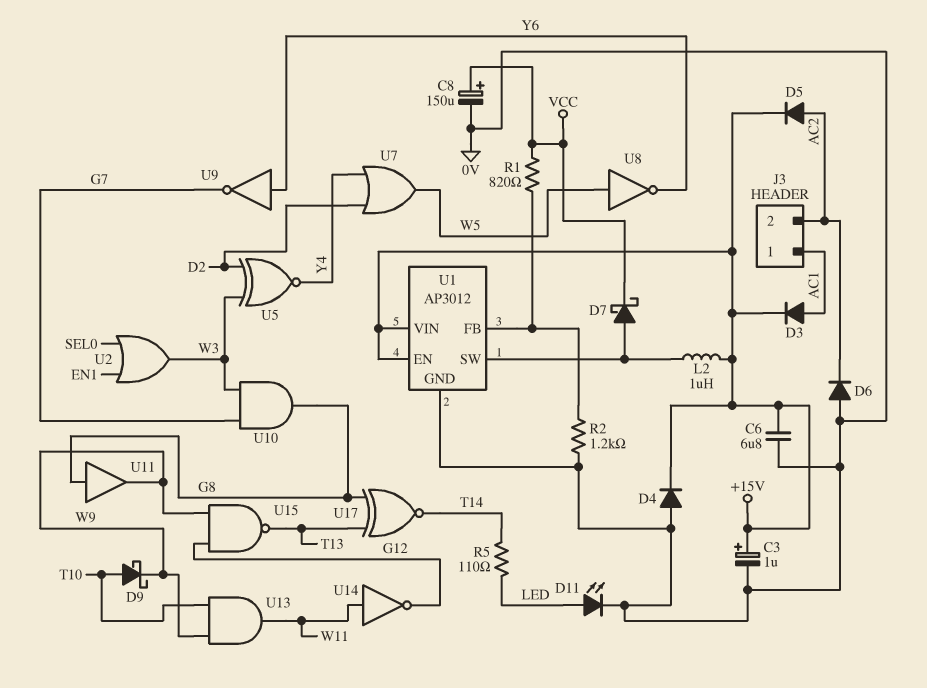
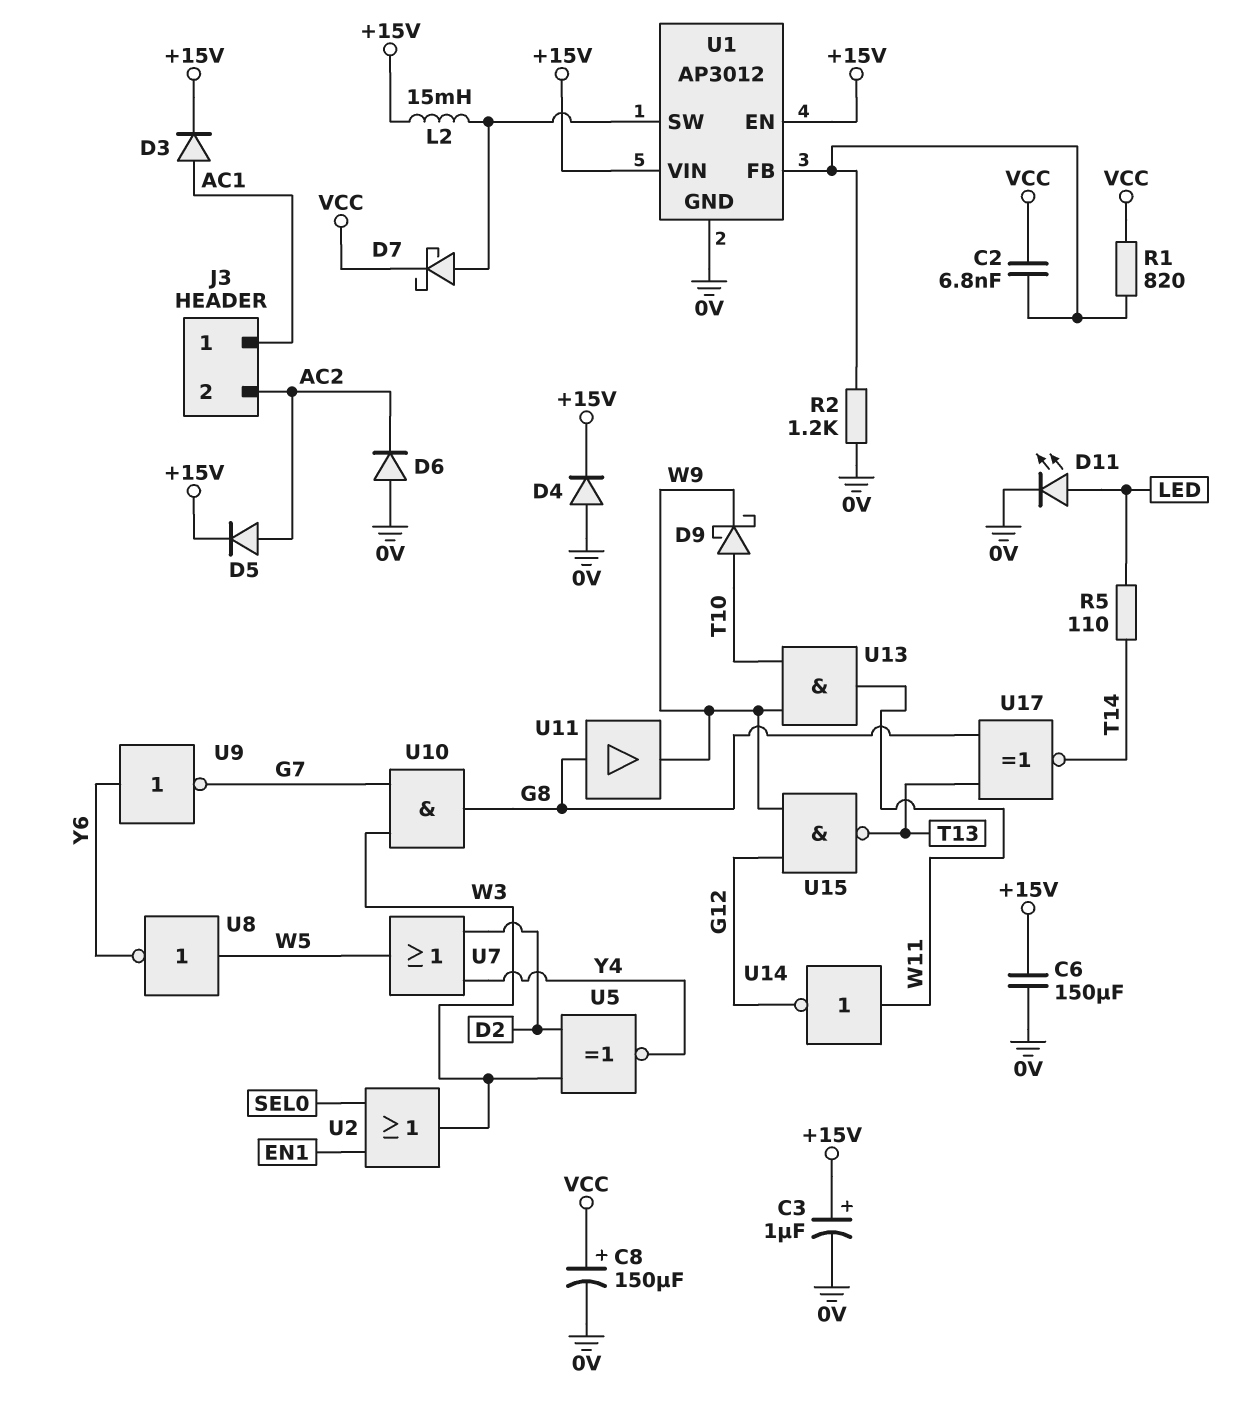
C2: none -> 6.8nF (U1/FB, VCC)
C6: 6.8uF (+15V, 0V) -> 150uF (+15V, 0V)
L2: 1uH (+15V, U1/SW) -> 15mH (+15V, U1/SW)

